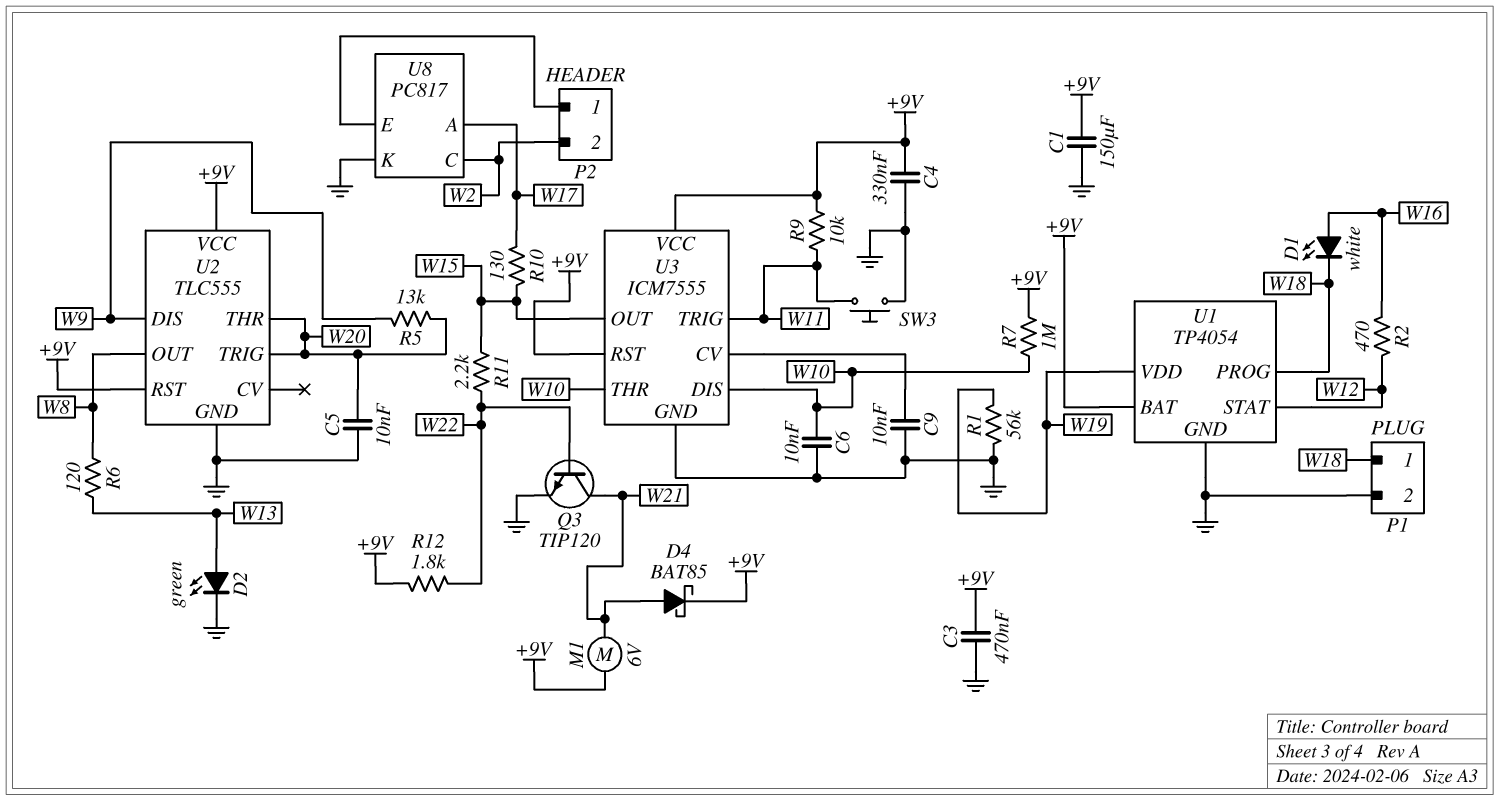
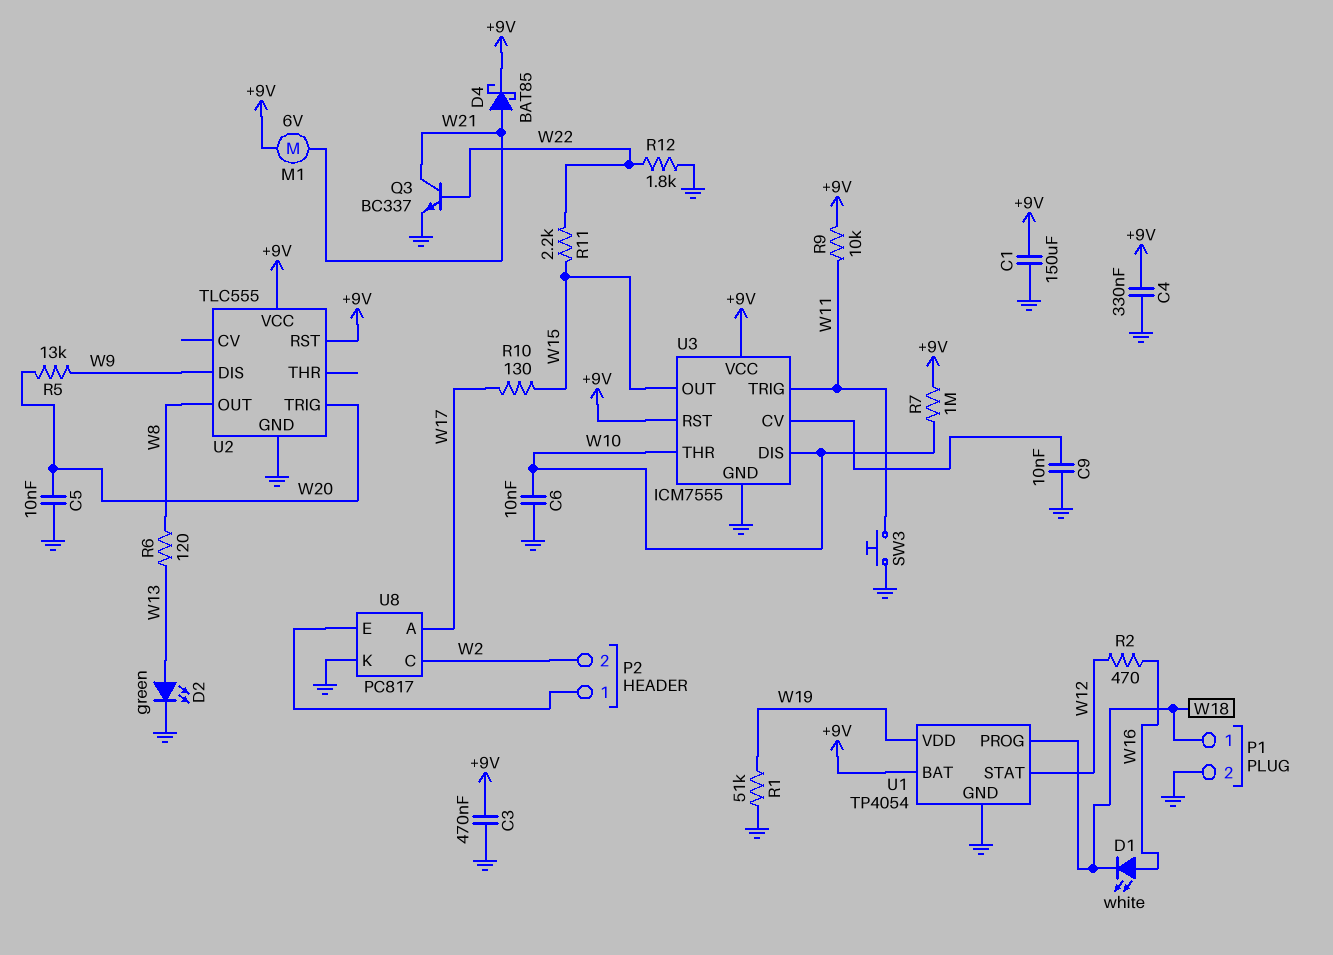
Q3: NPN TIP120 (B W22, C W21, E GND) -> NPN BC337 (B W22, C W21, E GND)
R1: 56k (GND, W19) -> 51k (GND, W19)
R12: 1.8k (+9V, W22) -> 1.8k (GND, W22)
U2 pin THR: W20 -> none

